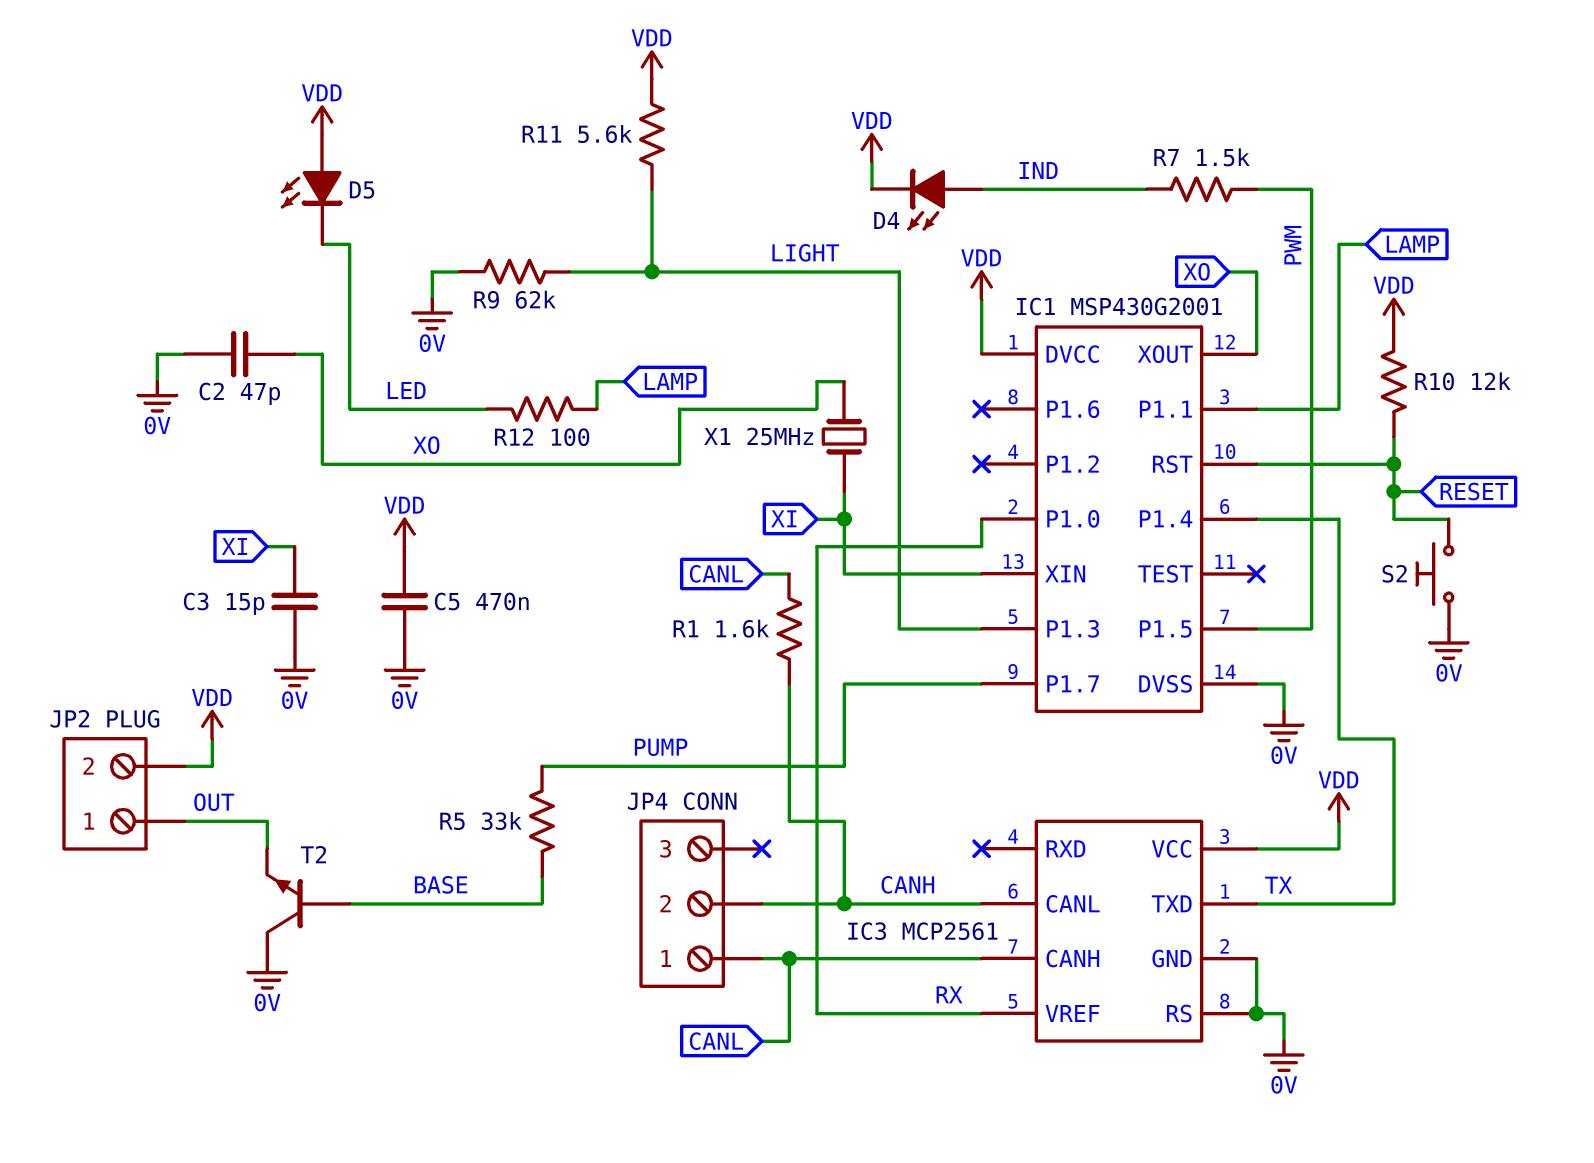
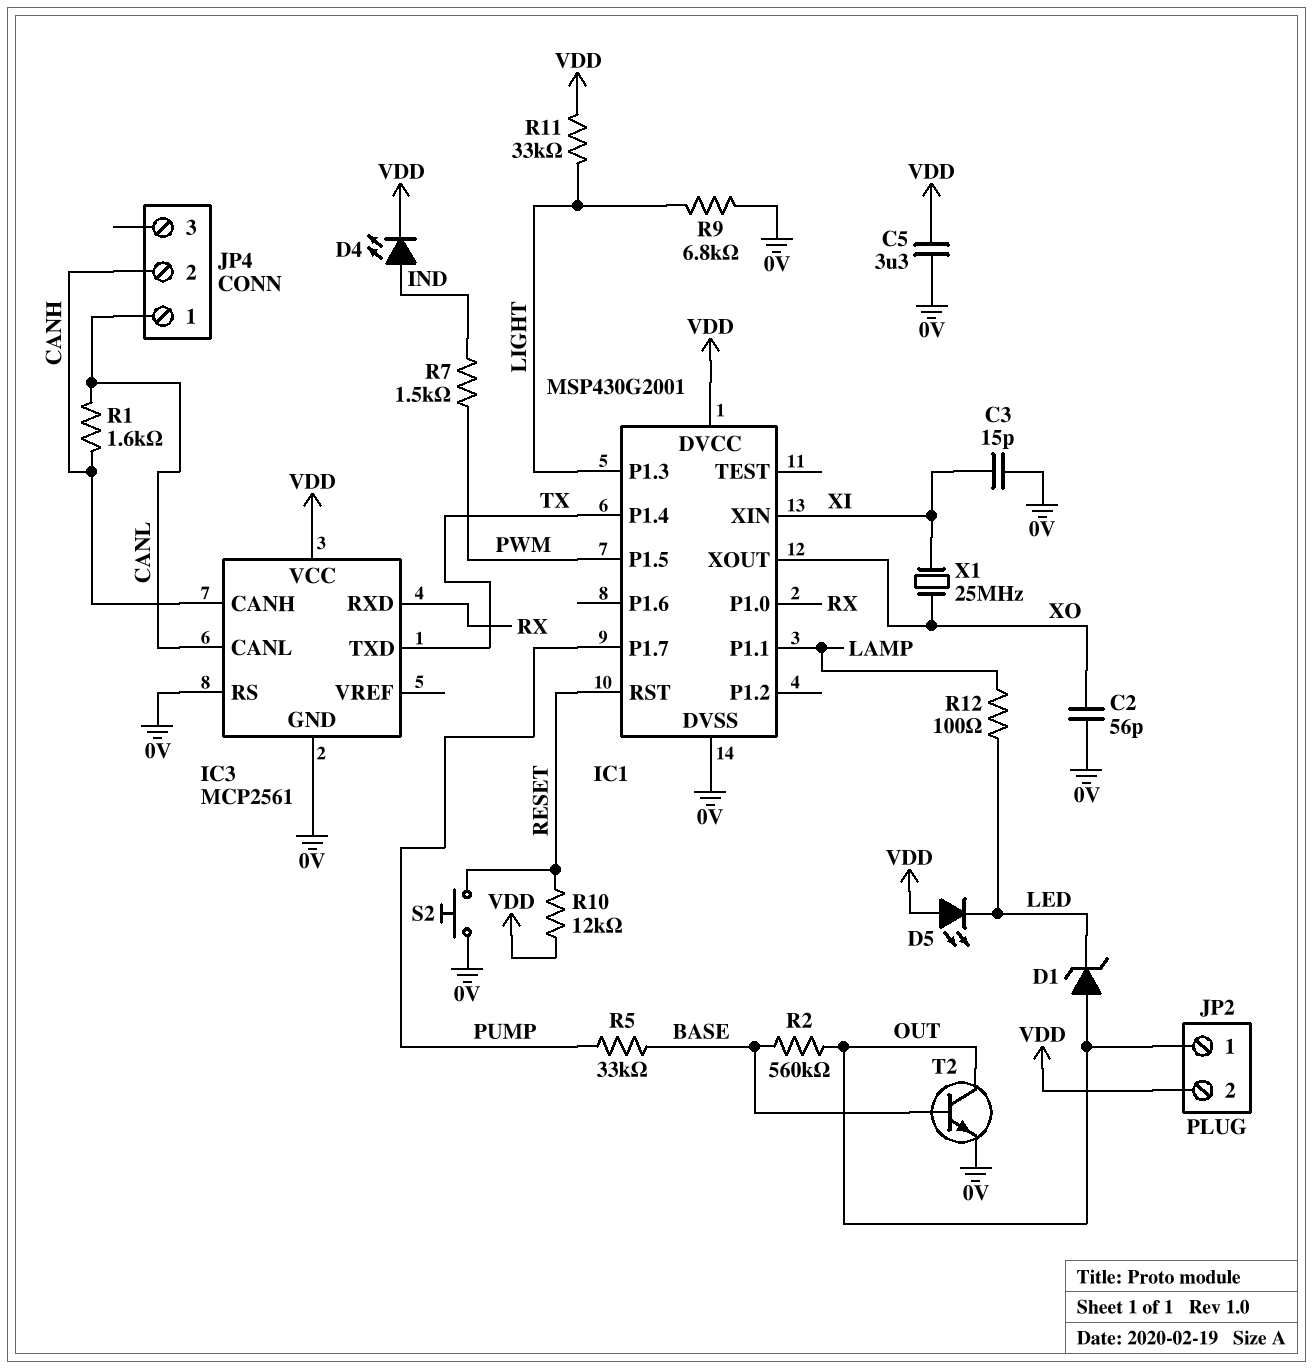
C2: 47pF (0V, XO) -> 56pF (0V, XO)
C5: 470nF (0V, VDD) -> 3.3uF (0V, VDD)
D1: none -> zener (A OUT, K LED)
IC3 pin CANH: CANL -> CANH
IC3 pin CANL: CANH -> CANL
IC3 pin RXD: none -> RX
IC3 pin VREF: RX -> none
R2: none -> 560k (BASE, OUT)
R9: 62k (0V, LIGHT) -> 6.8k (0V, LIGHT)
R11: 5.6k (LIGHT, VDD) -> 33k (LIGHT, VDD)
T2: NPN (B BASE, C 0V, E OUT) -> NPN (B BASE, C OUT, E 0V)

